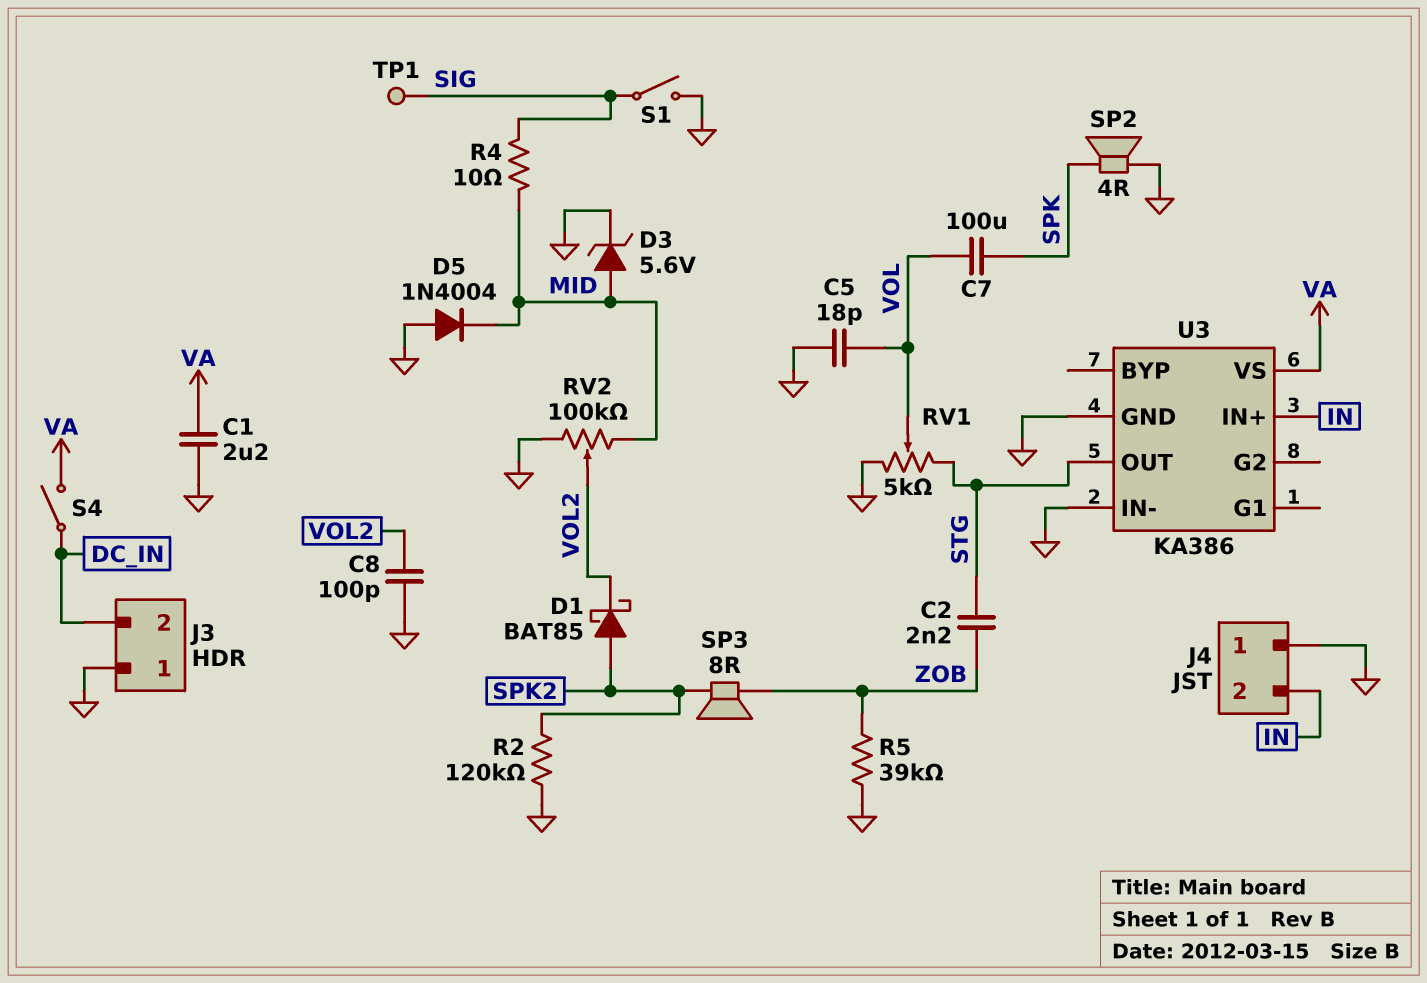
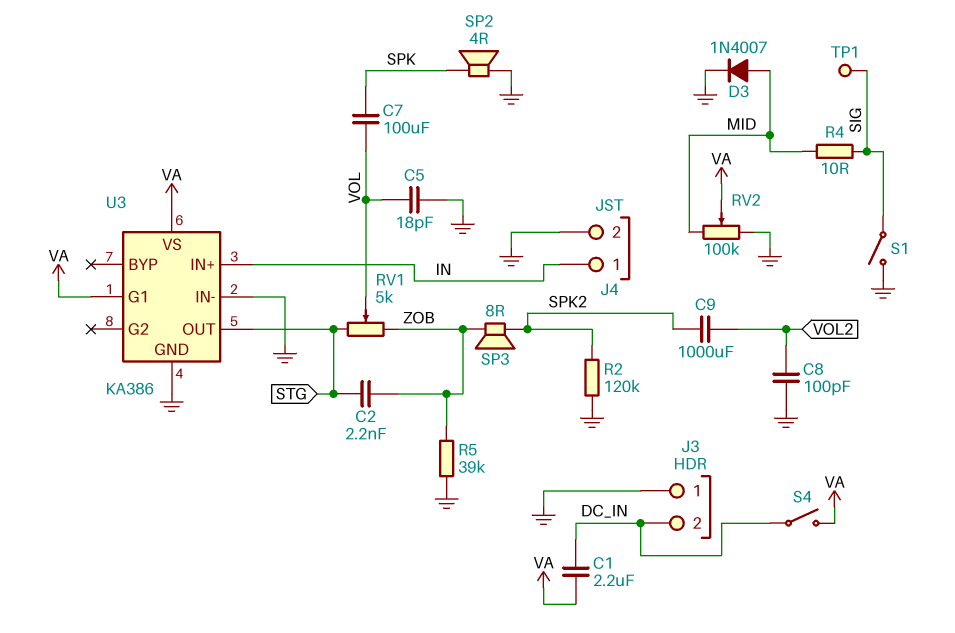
C1: 2.2uF (GND, VA) -> 2.2uF (DC_IN, VA)
C9: none -> 1000uF (SPK2, VOL2)
D1: schottky BAT85 (A SPK2, K VOL2) -> none
D3: zener 5.6V (A MID, K GND) -> diode 1N4007 (A MID, K GND)
D5: diode 1N4004 (A GND, K MID) -> none
J4 pin 1: GND -> IN
J4 pin 2: IN -> GND
RV1: 5k (GND, STG, wiper VOL) -> 5k (STG, ZOB, wiper VOL)
RV2: 100k (GND, MID, wiper VOL2) -> 100k (GND, MID, wiper VA)
U3 pin G1: none -> VA

